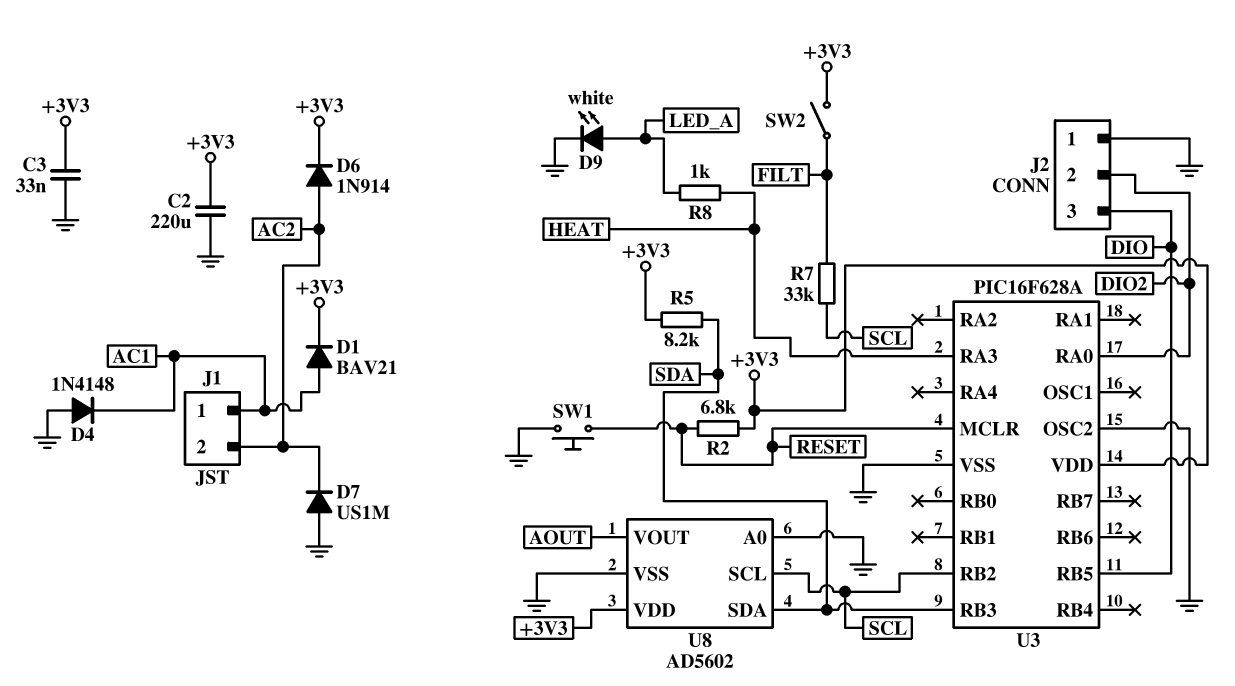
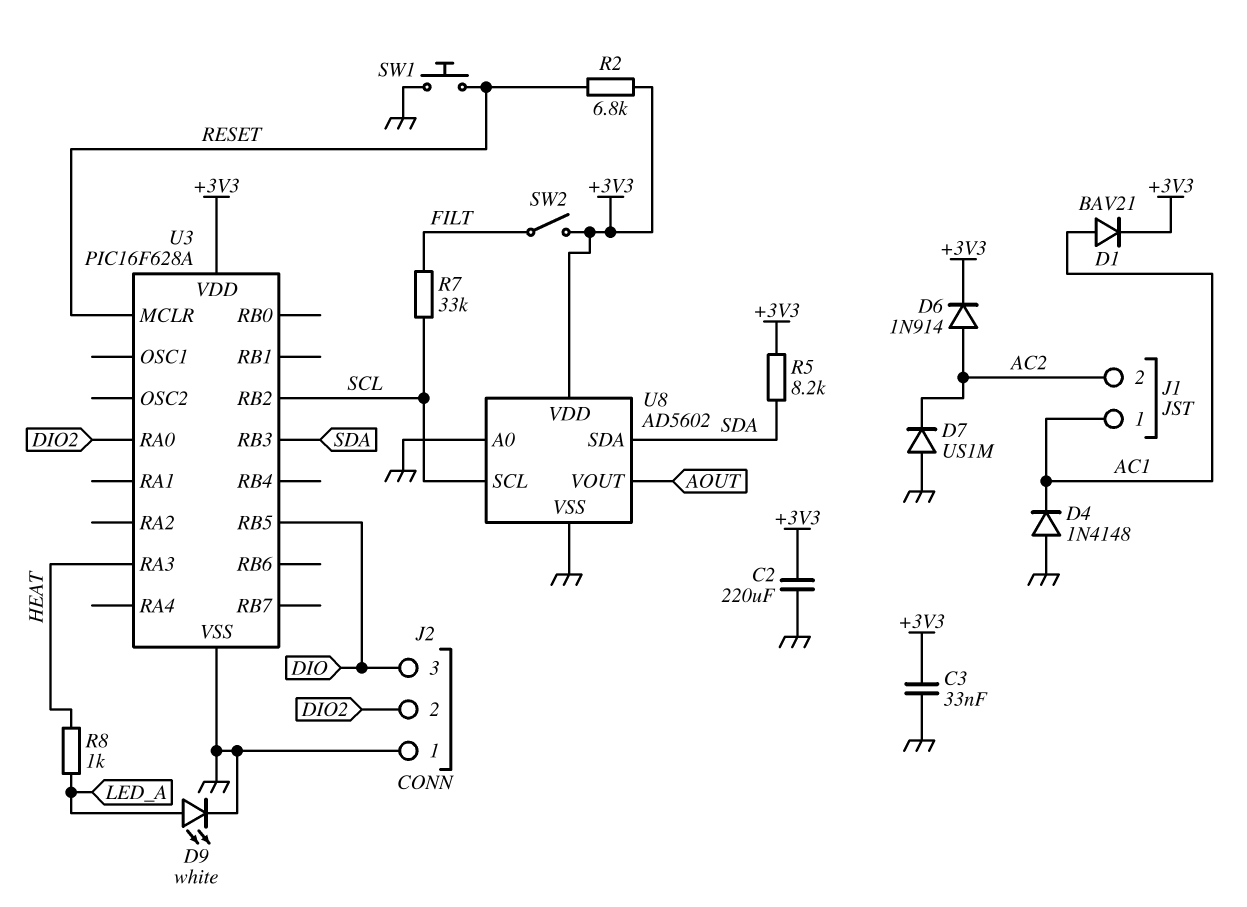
U3 pin OSC2: GND -> none

